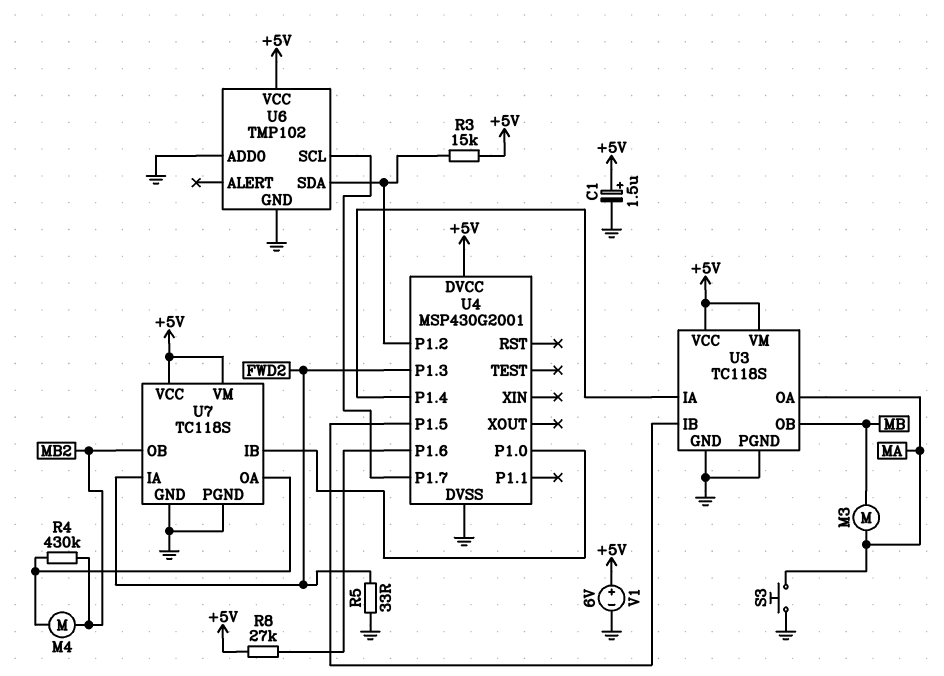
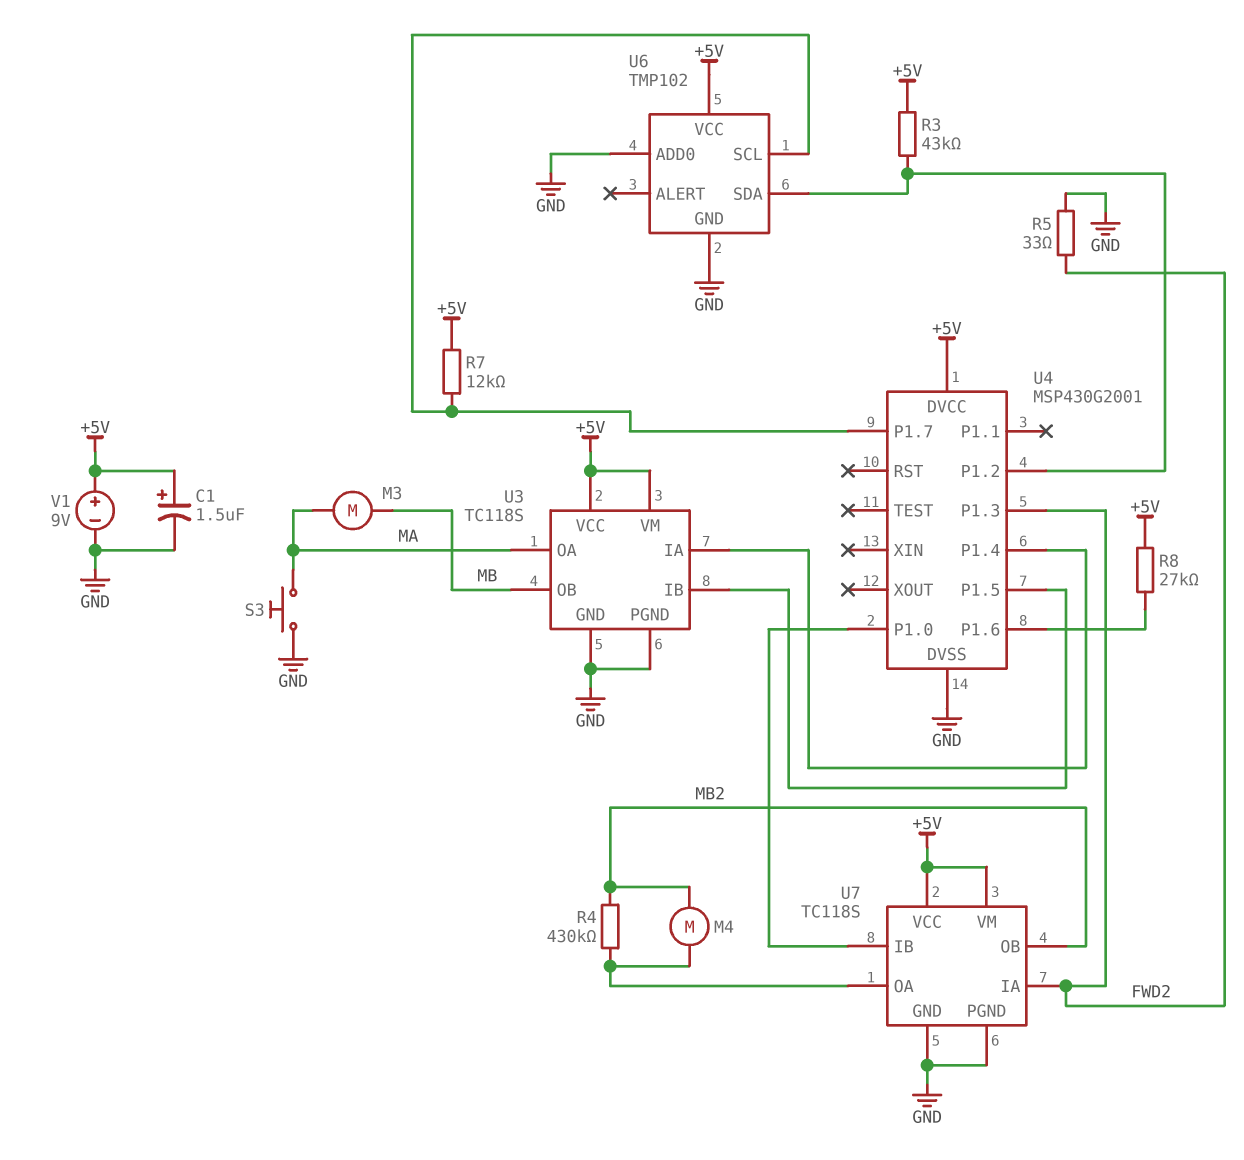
R3: 15k (+5V, U4/P1.2) -> 43k (+5V, U4/P1.2)
R7: none -> 12k (+5V, U4/P1.7)
V1: 6V (plus +5V, minus GND) -> 9V (plus +5V, minus GND)

